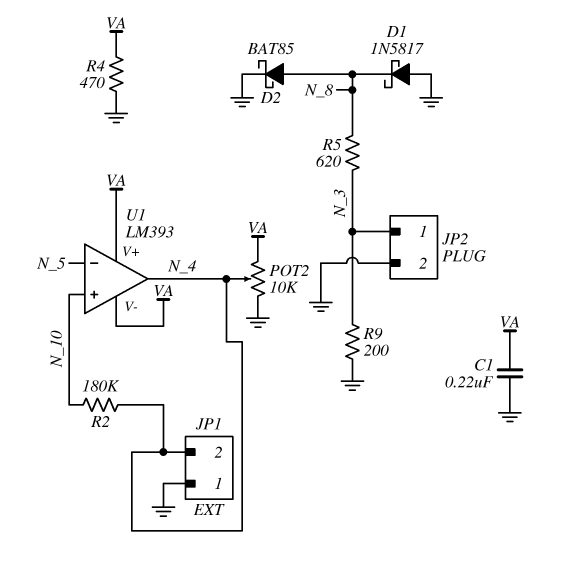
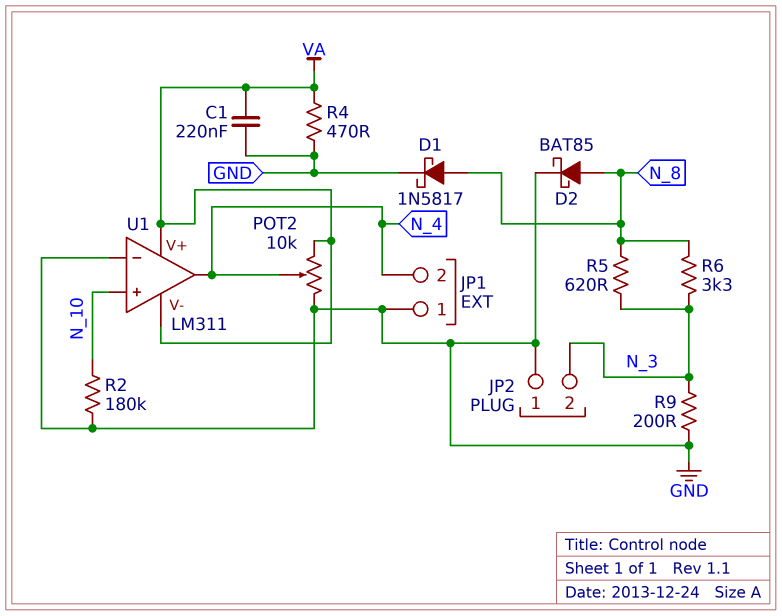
D1: schottky 1N5817 (A GND, K N_8) -> schottky 1N5817 (A N_8, K GND)
JP2 pin 1: N_3 -> GND
JP2 pin 2: GND -> N_3
R2: 180k (N_4, N_10) -> 180k (GND, N_10)
R6: none -> 3.3k (N_3, N_8)
U1: LM393 -> LM311
U1 pin in-: N_5 -> GND

